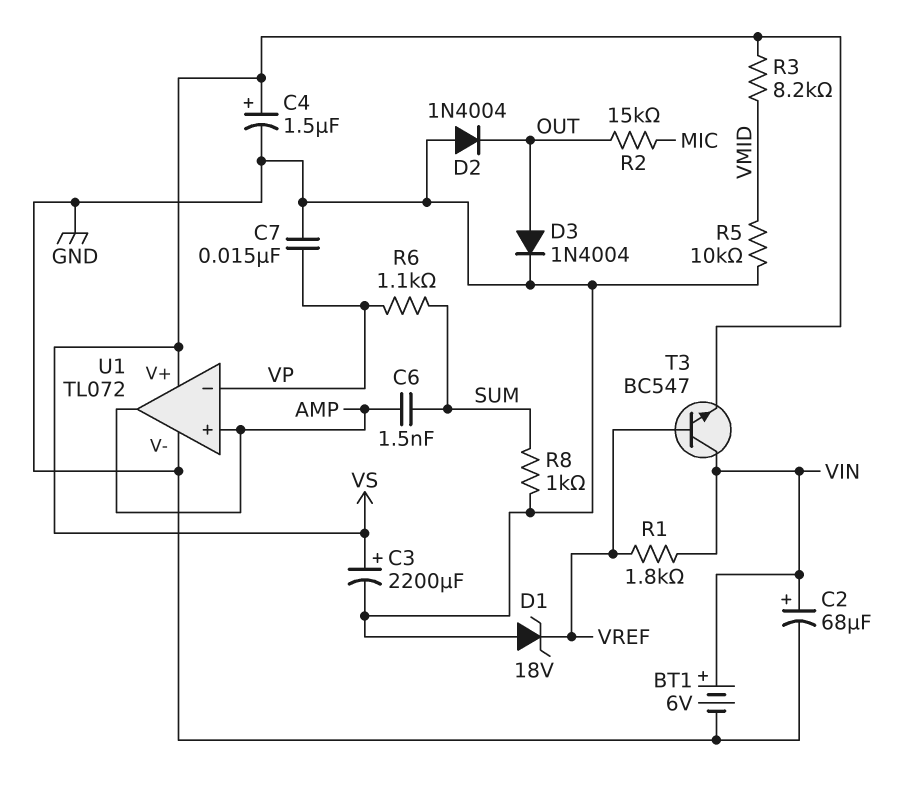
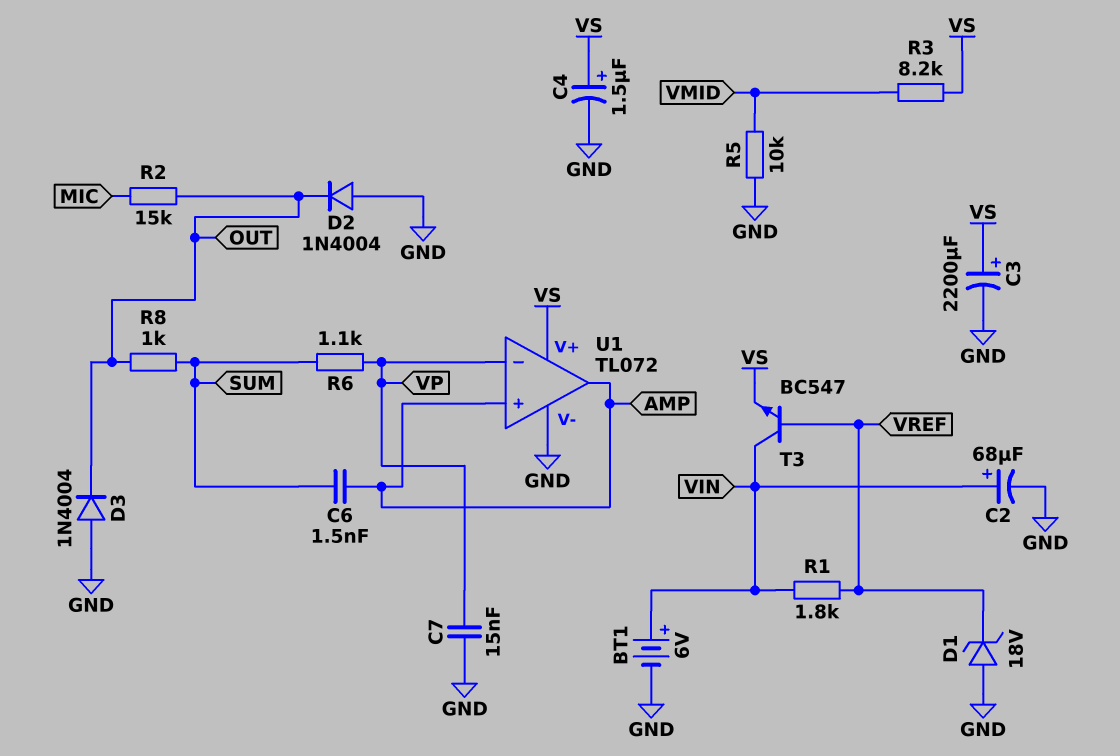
D3: diode 1N4004 (A OUT, K GND) -> diode 1N4004 (A GND, K OUT)
R8: 1k (GND, SUM) -> 1k (OUT, SUM)

